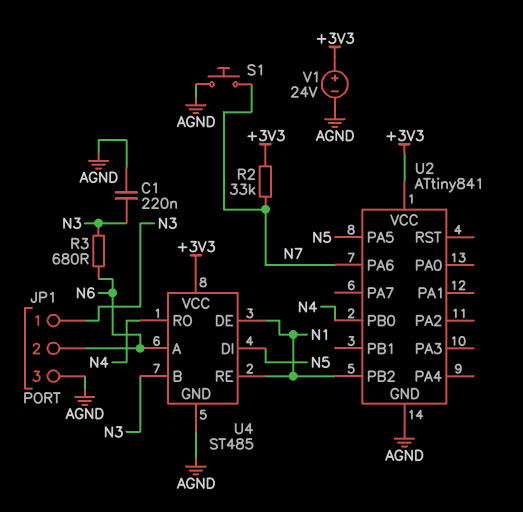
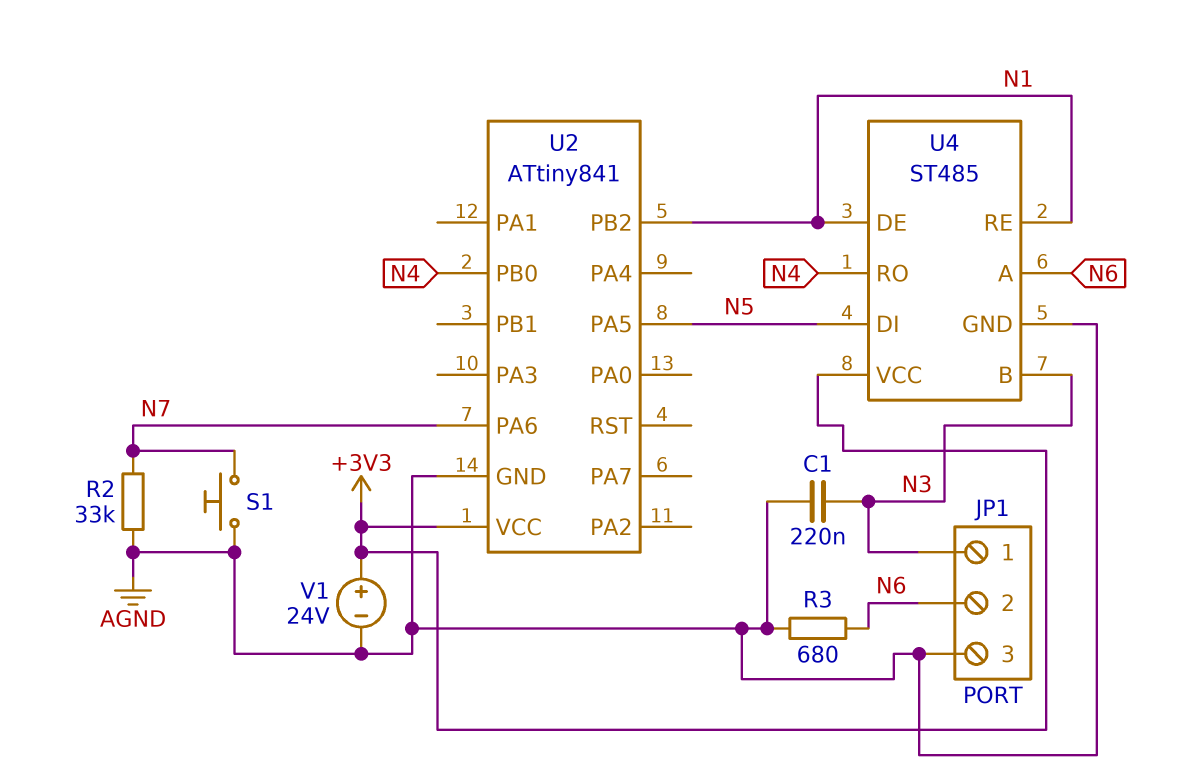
R2: 33k (+3V3, N7) -> 33k (AGND, N7)
R3: 680 (N3, N6) -> 680 (AGND, N6)

